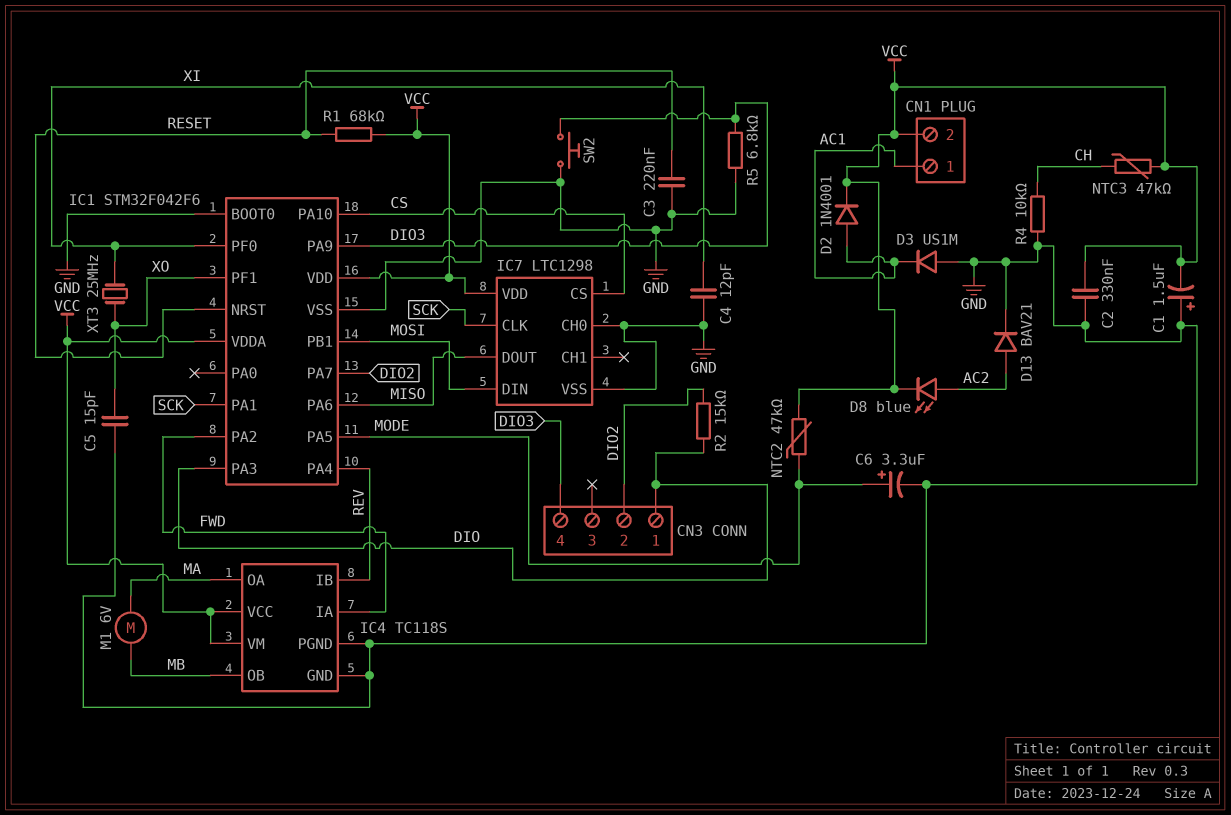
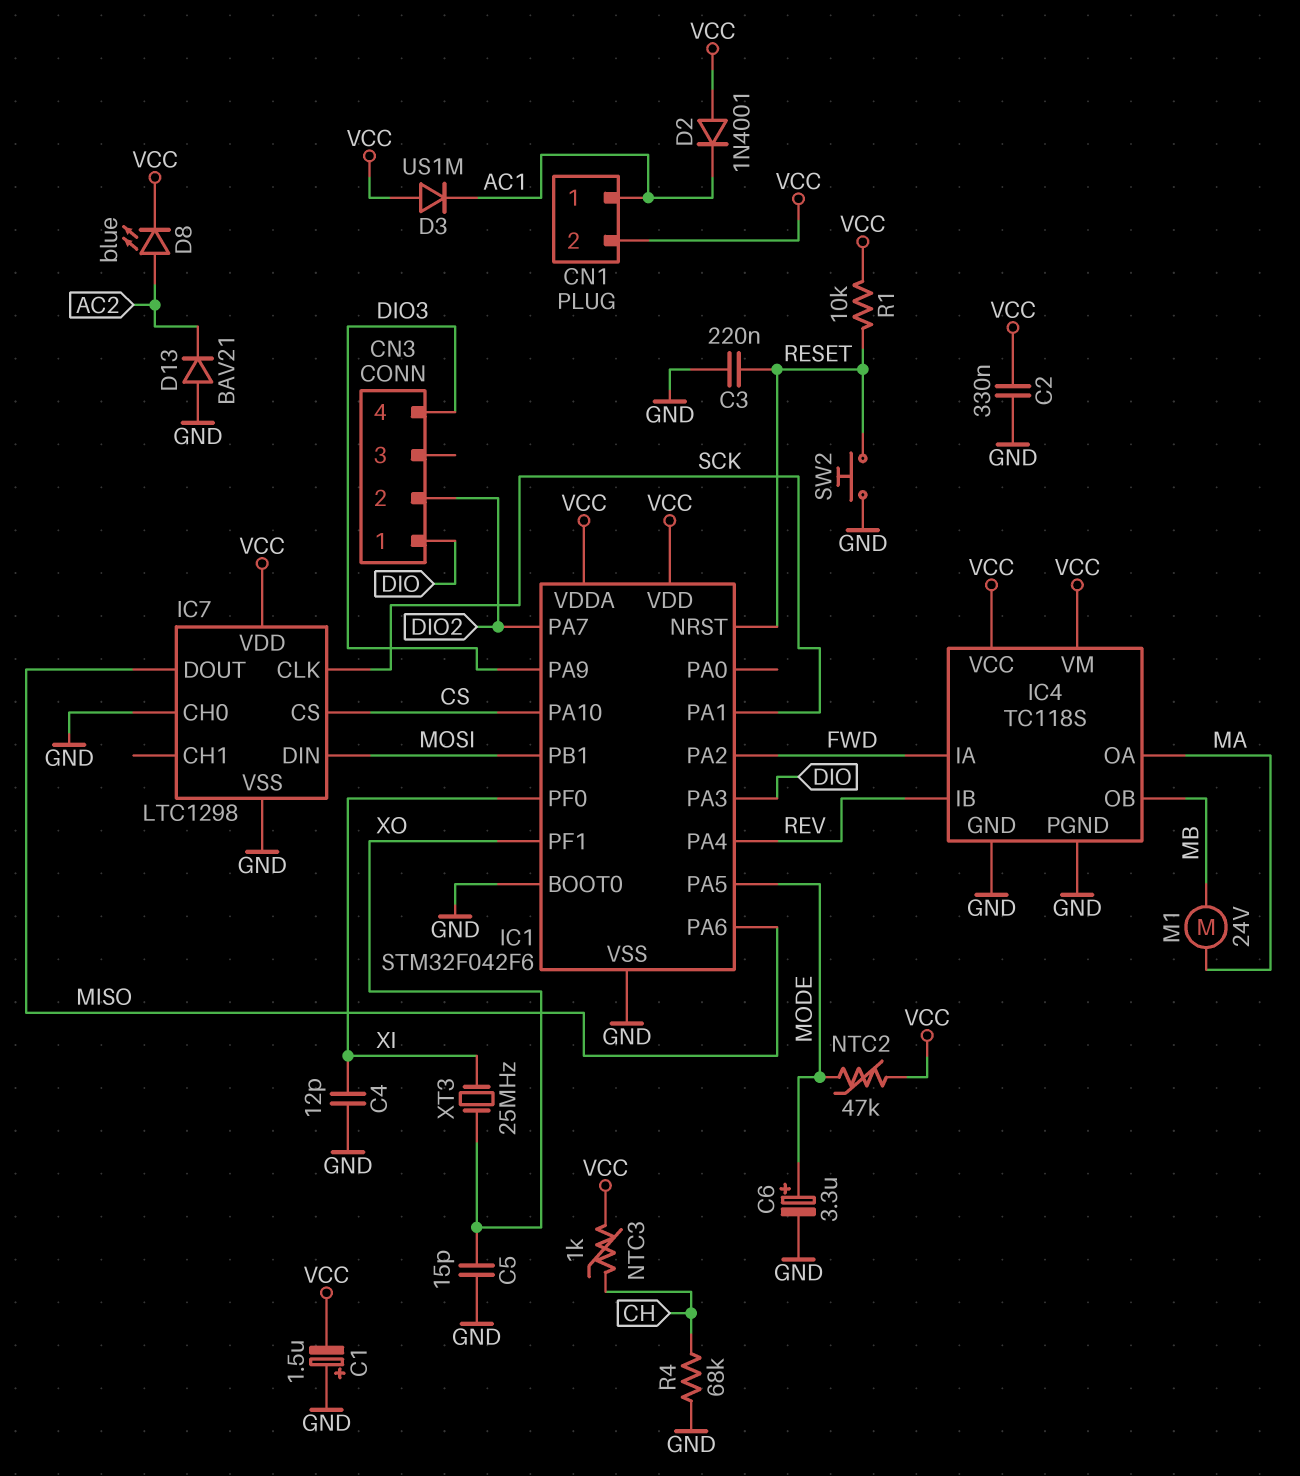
D2: diode 1N4001 (A AC1, K VCC) -> diode 1N4001 (A VCC, K AC1)
D3: diode US1M (A GND, K AC1) -> diode US1M (A VCC, K AC1)
D13: diode BAV21 (A AC2, K GND) -> diode BAV21 (A GND, K AC2)
M1: motor 6V (MA, MB) -> motor 24V (MA, MB)
NTC3: 47k (CH, VCC) -> 1k (CH, VCC)
R1: 68k (RESET, VCC) -> 10k (RESET, VCC)
R2: 15k (DIO, DIO2) -> none
R4: 10k (CH, GND) -> 68k (CH, GND)
R5: 6.8k (DIO3, GND) -> none
SW2: button (DIO3, GND) -> button (GND, RESET)

